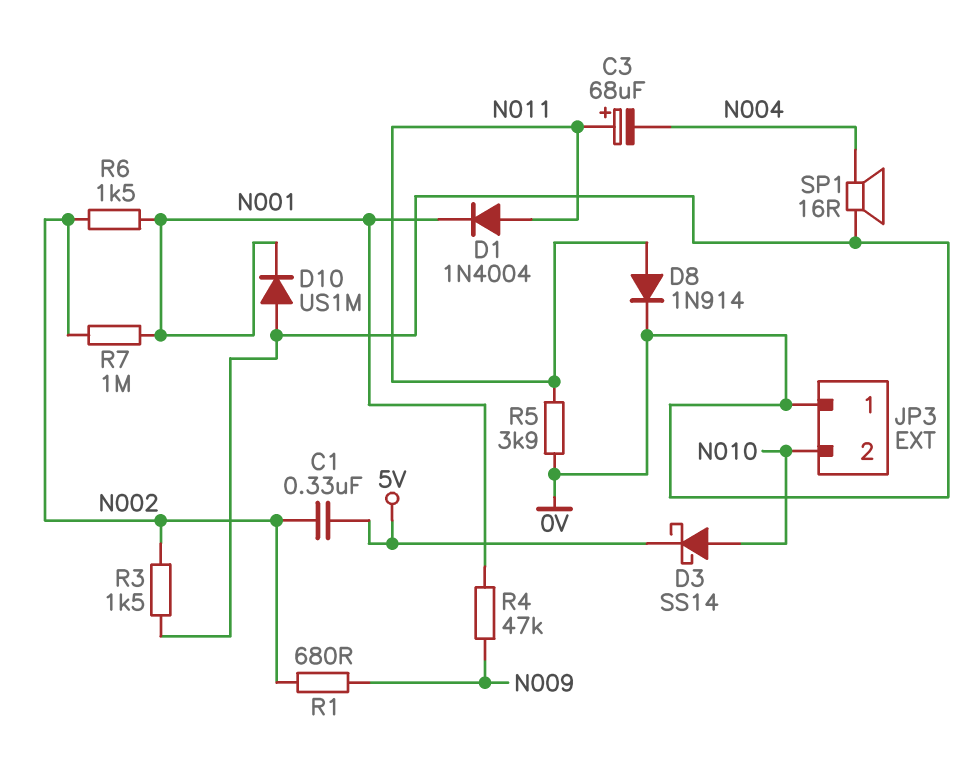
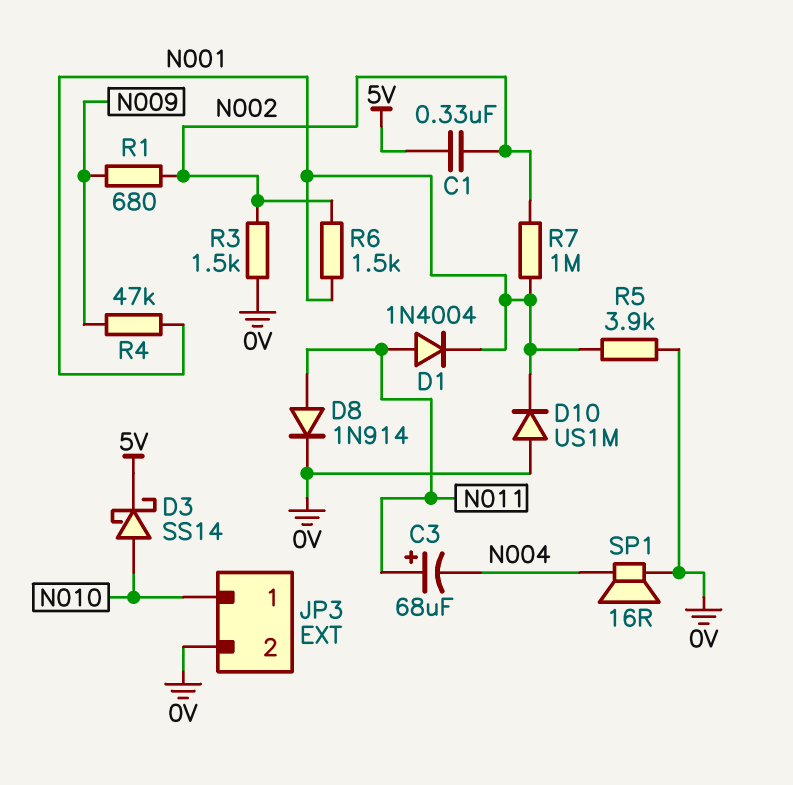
JP3 pin 1: 0V -> N010
JP3 pin 2: N010 -> 0V
R5: 3.9k (0V, N011) -> 3.9k (0V, N001)

